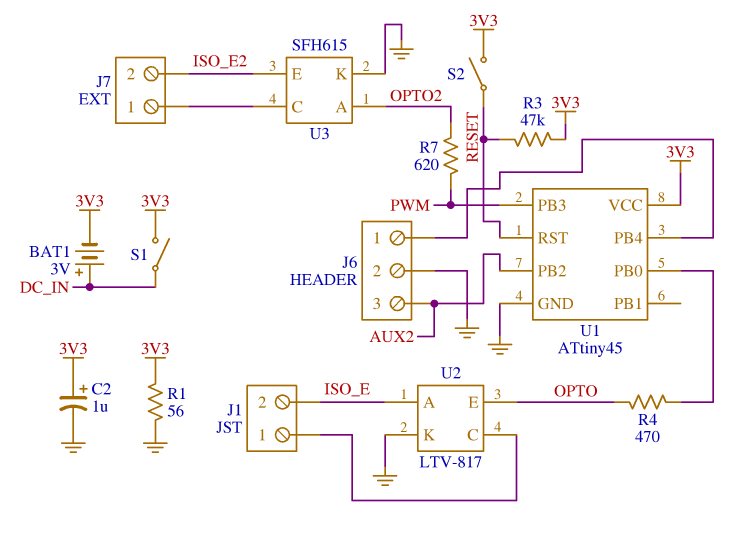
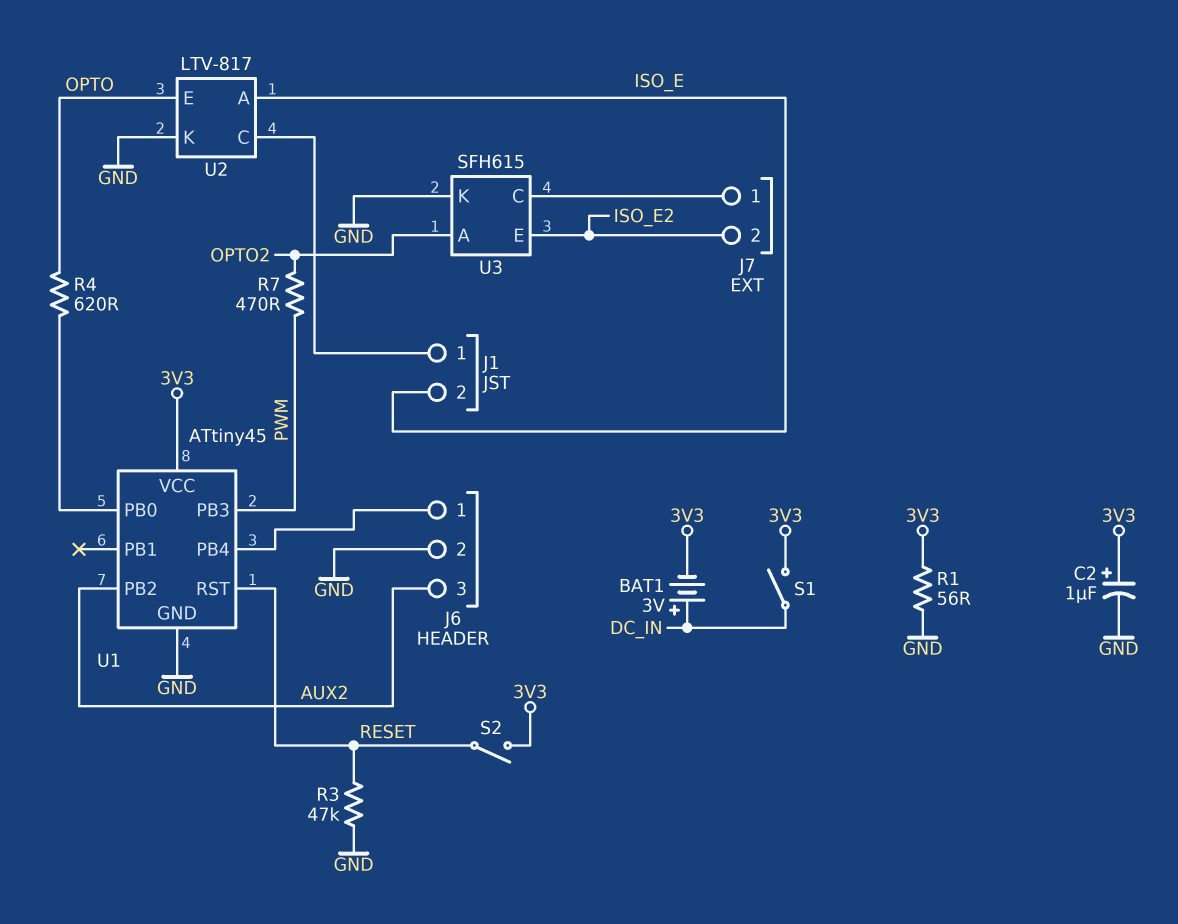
R3: 47k (3V3, RESET) -> 47k (GND, RESET)
R4: 470 (OPTO, U1/PB0) -> 620 (OPTO, U1/PB0)
R7: 620 (OPTO2, PWM) -> 470 (OPTO2, PWM)

